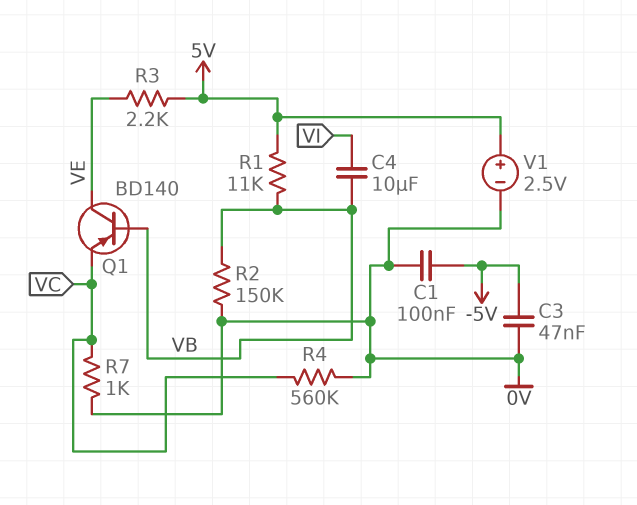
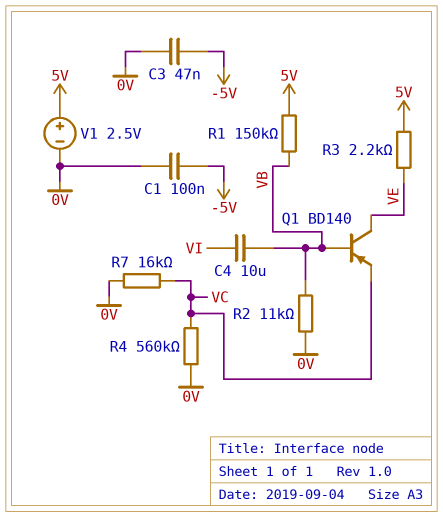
R1: 11k (5V, VB) -> 150k (5V, VB)
R2: 150k (0V, VB) -> 11k (0V, VB)
R7: 1k (0V, VC) -> 16k (0V, VC)

